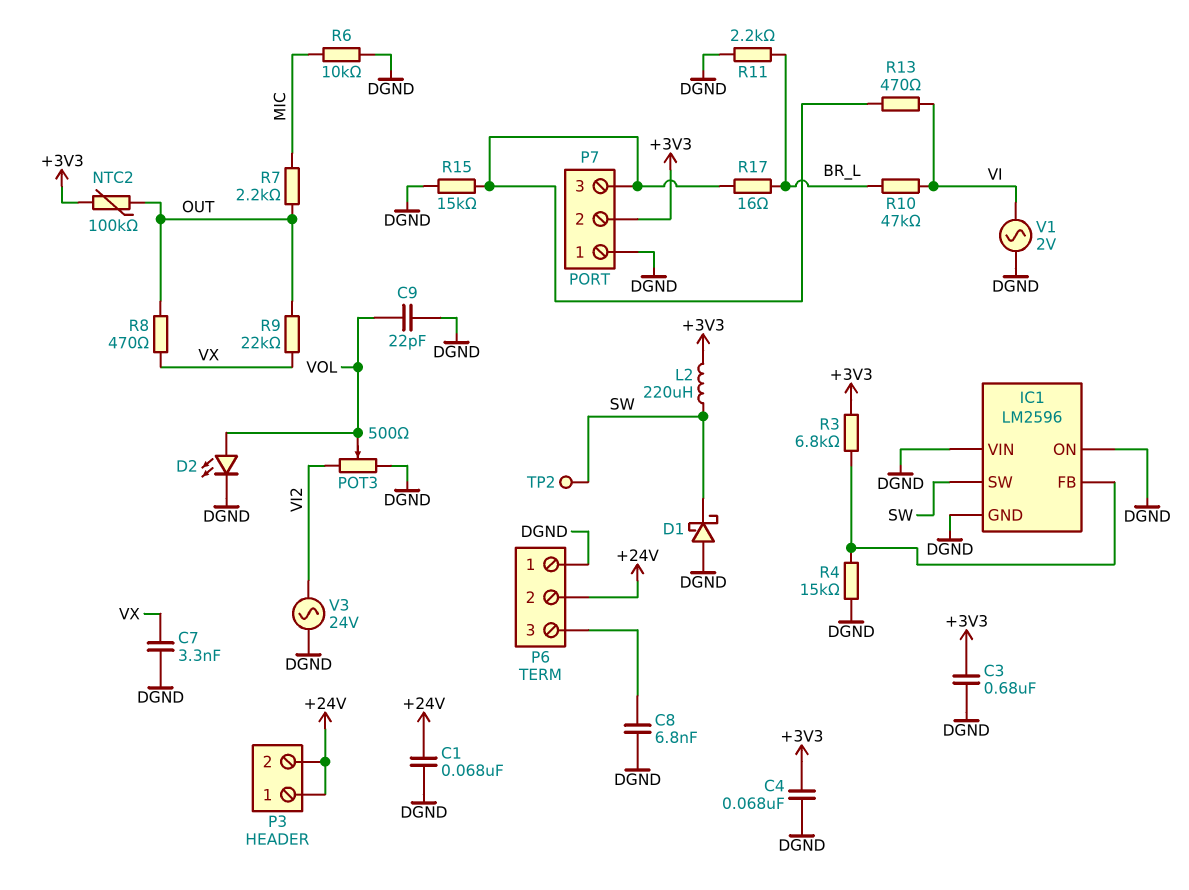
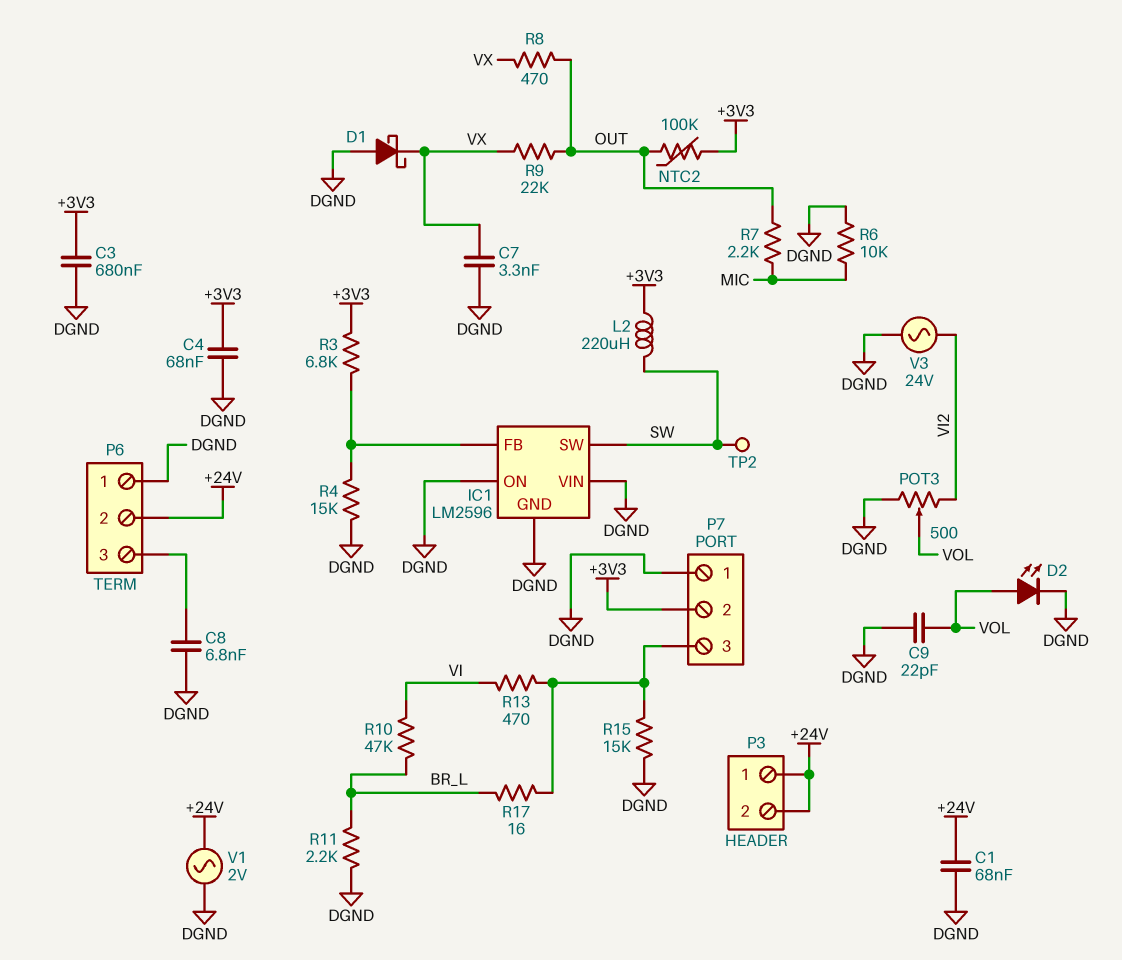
D1: schottky (A DGND, K SW) -> schottky (A DGND, K VX)
V1: AC 2V (DGND, VI) -> AC 2V (+24V, DGND)

